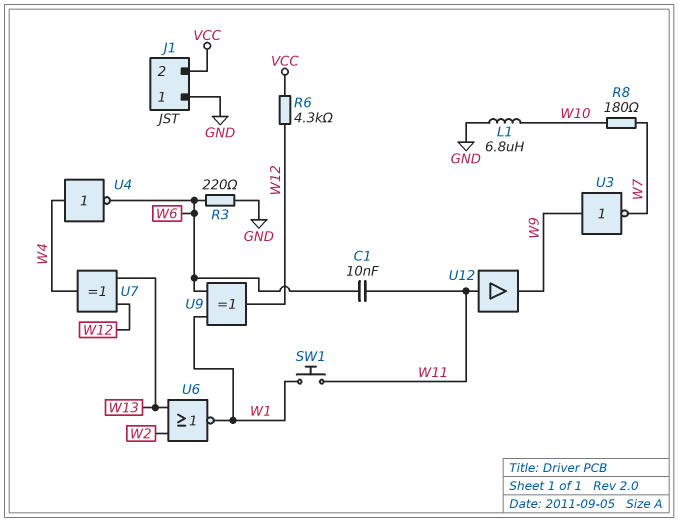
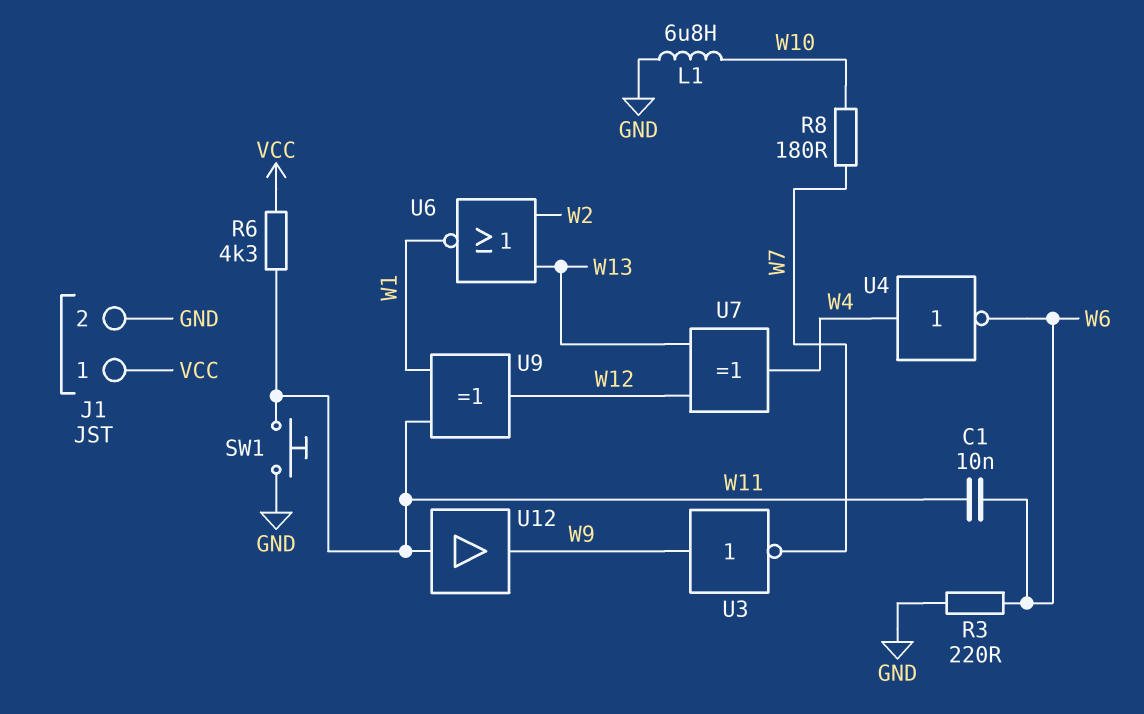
J1 pin 1: GND -> VCC
J1 pin 2: VCC -> GND
R6: 4.3k (VCC, W12) -> 4.3k (VCC, W11)
SW1: button (W1, W11) -> button (GND, W11)
U9: XOR (in W1, in W6, out W12) -> XOR (in W1, in W11, out W12)

